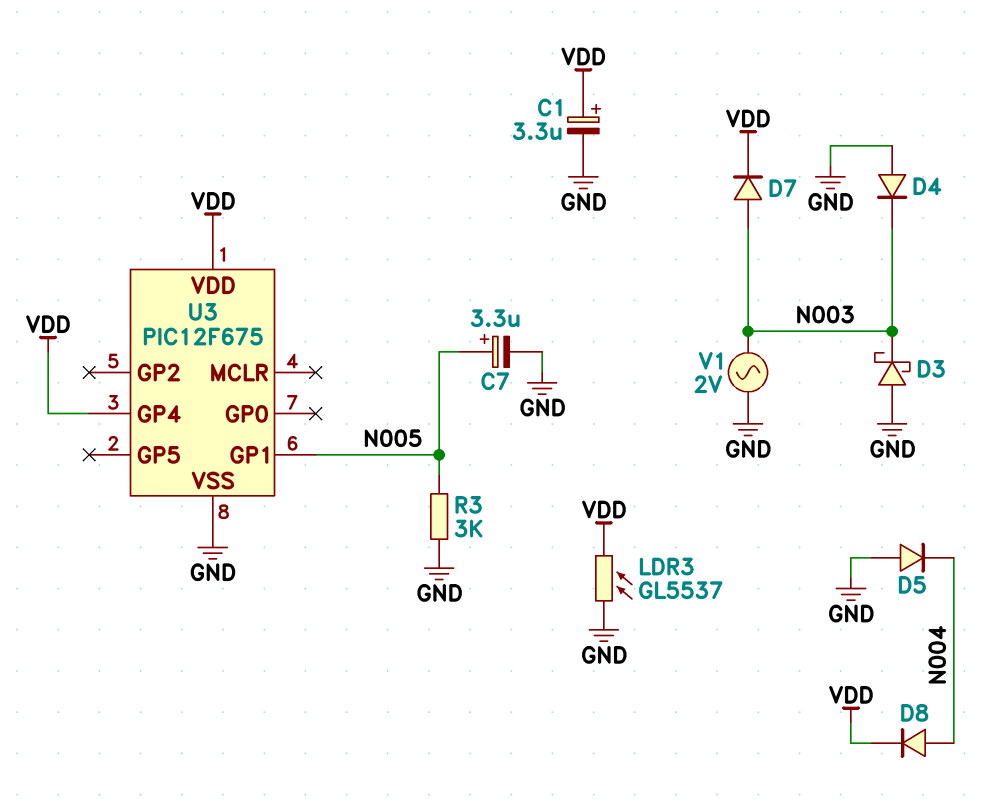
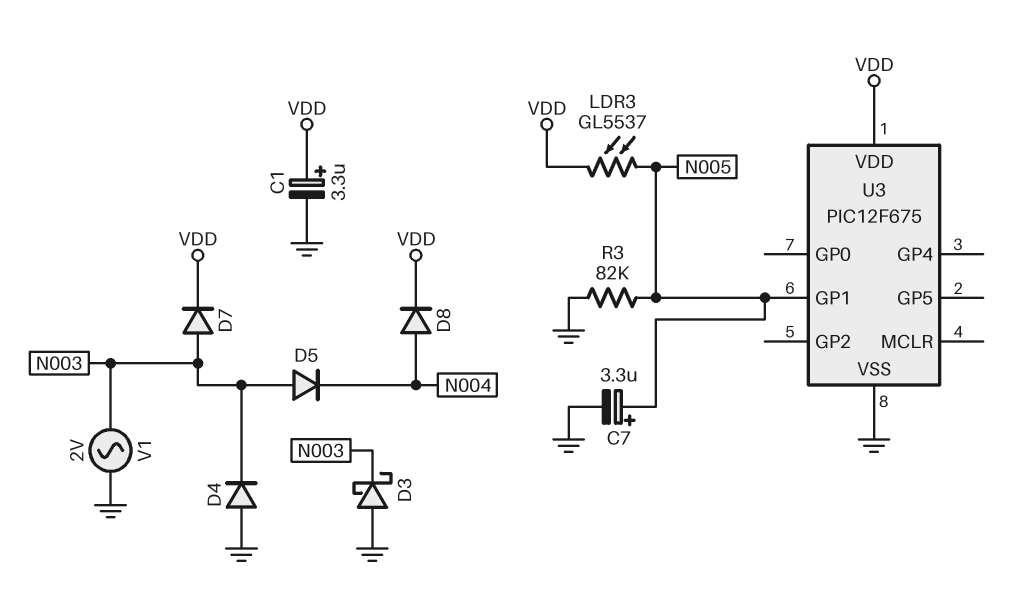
D5: diode (A GND, K N004) -> diode (A N003, K N004)
LDR3: GL5537 (GND, VDD) -> GL5537 (N005, VDD)
R3: 3k (GND, N005) -> 82k (GND, N005)
U3 pin GP4: VDD -> none

